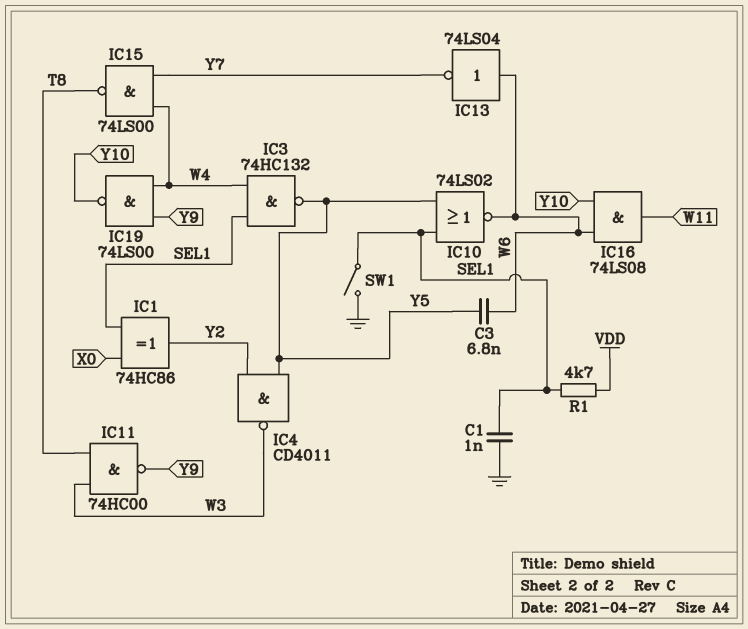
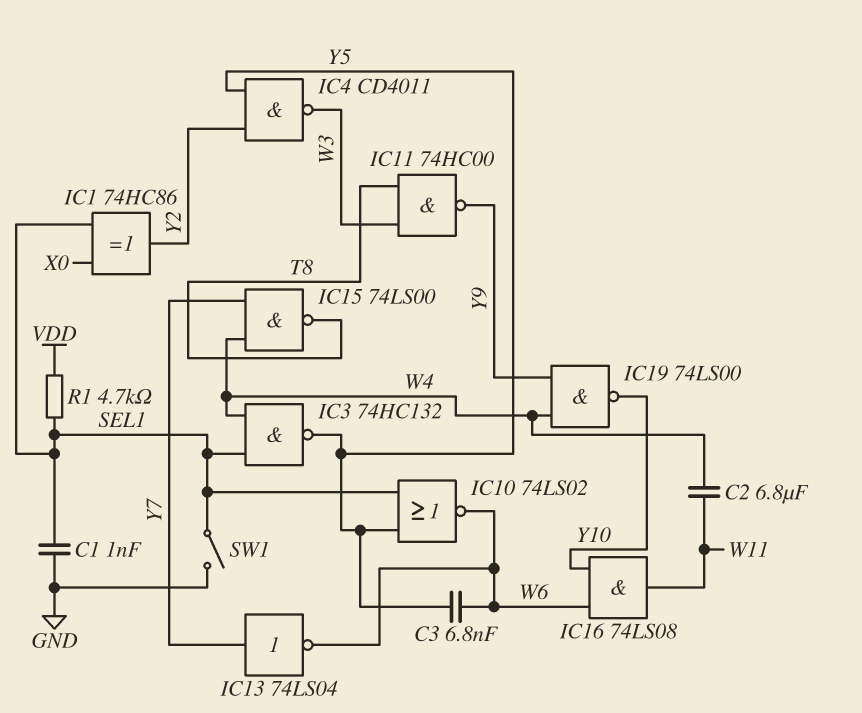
C2: none -> 6.8uF (W4, W11)
IC13: NOT 74LS04 (in W6, out Y7) -> NOT 74LS04 (in Y7, out W6)

